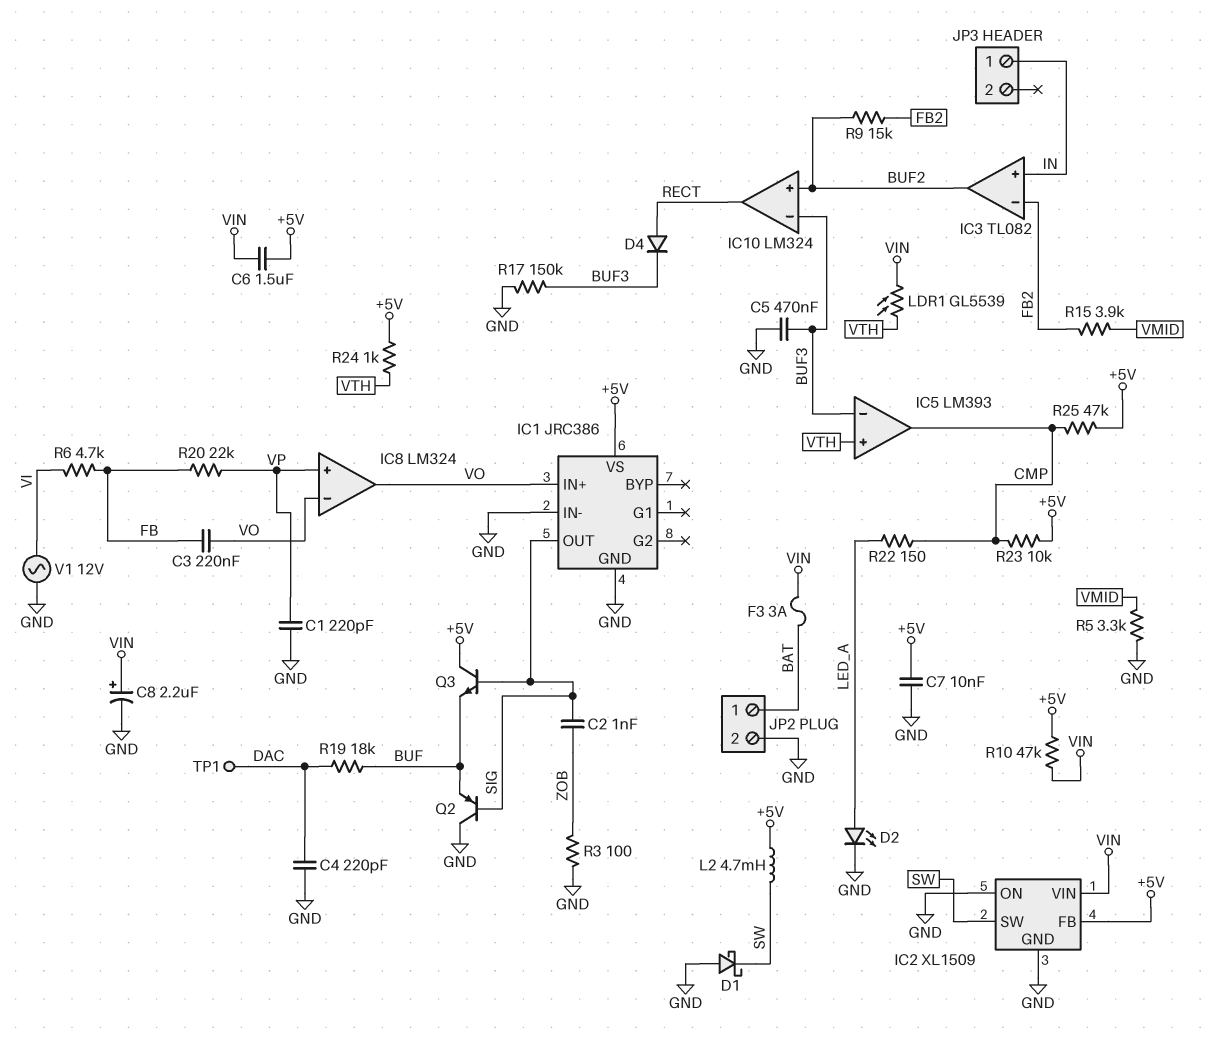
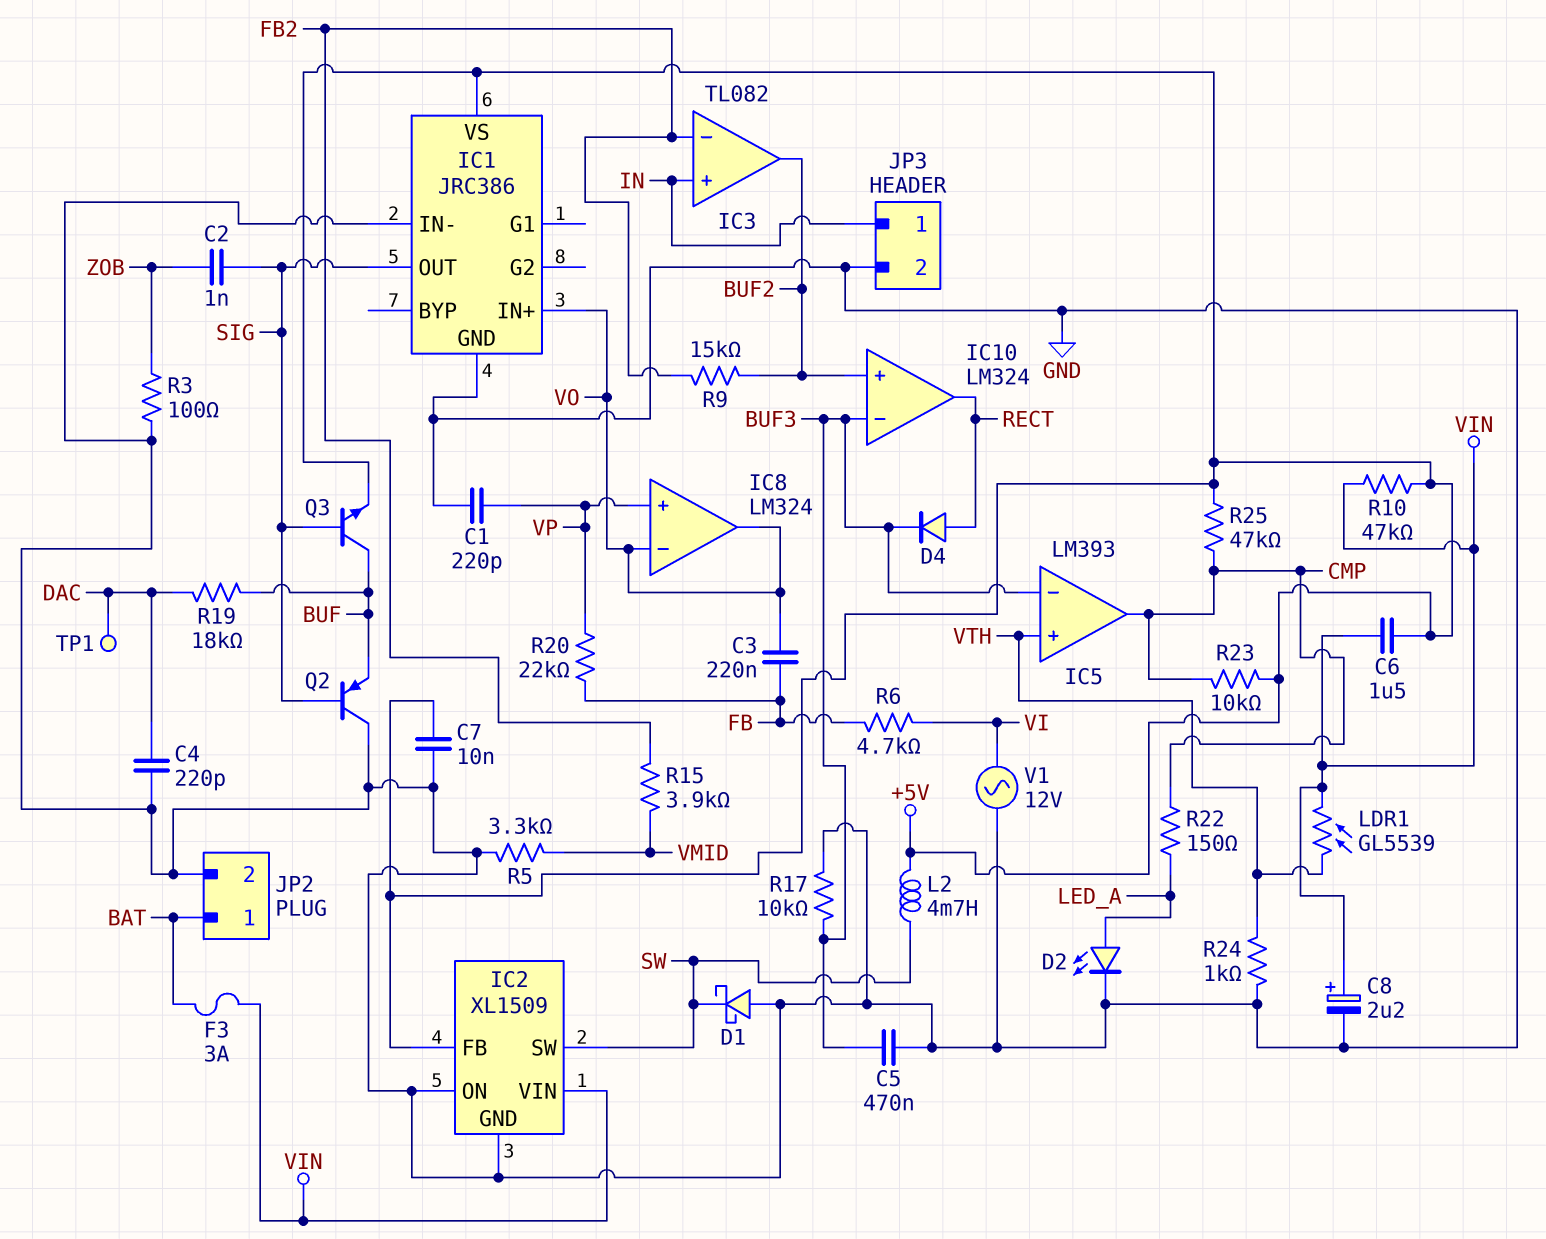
JP3 pin 2: none -> GND
Q3: NPN (B SIG, C +5V, E BUF) -> NPN (B SIG, C BUF, E +5V)
R17: 150k (BUF3, GND) -> 10k (BUF3, GND)
R24: 1k (+5V, VTH) -> 1k (GND, VTH)

